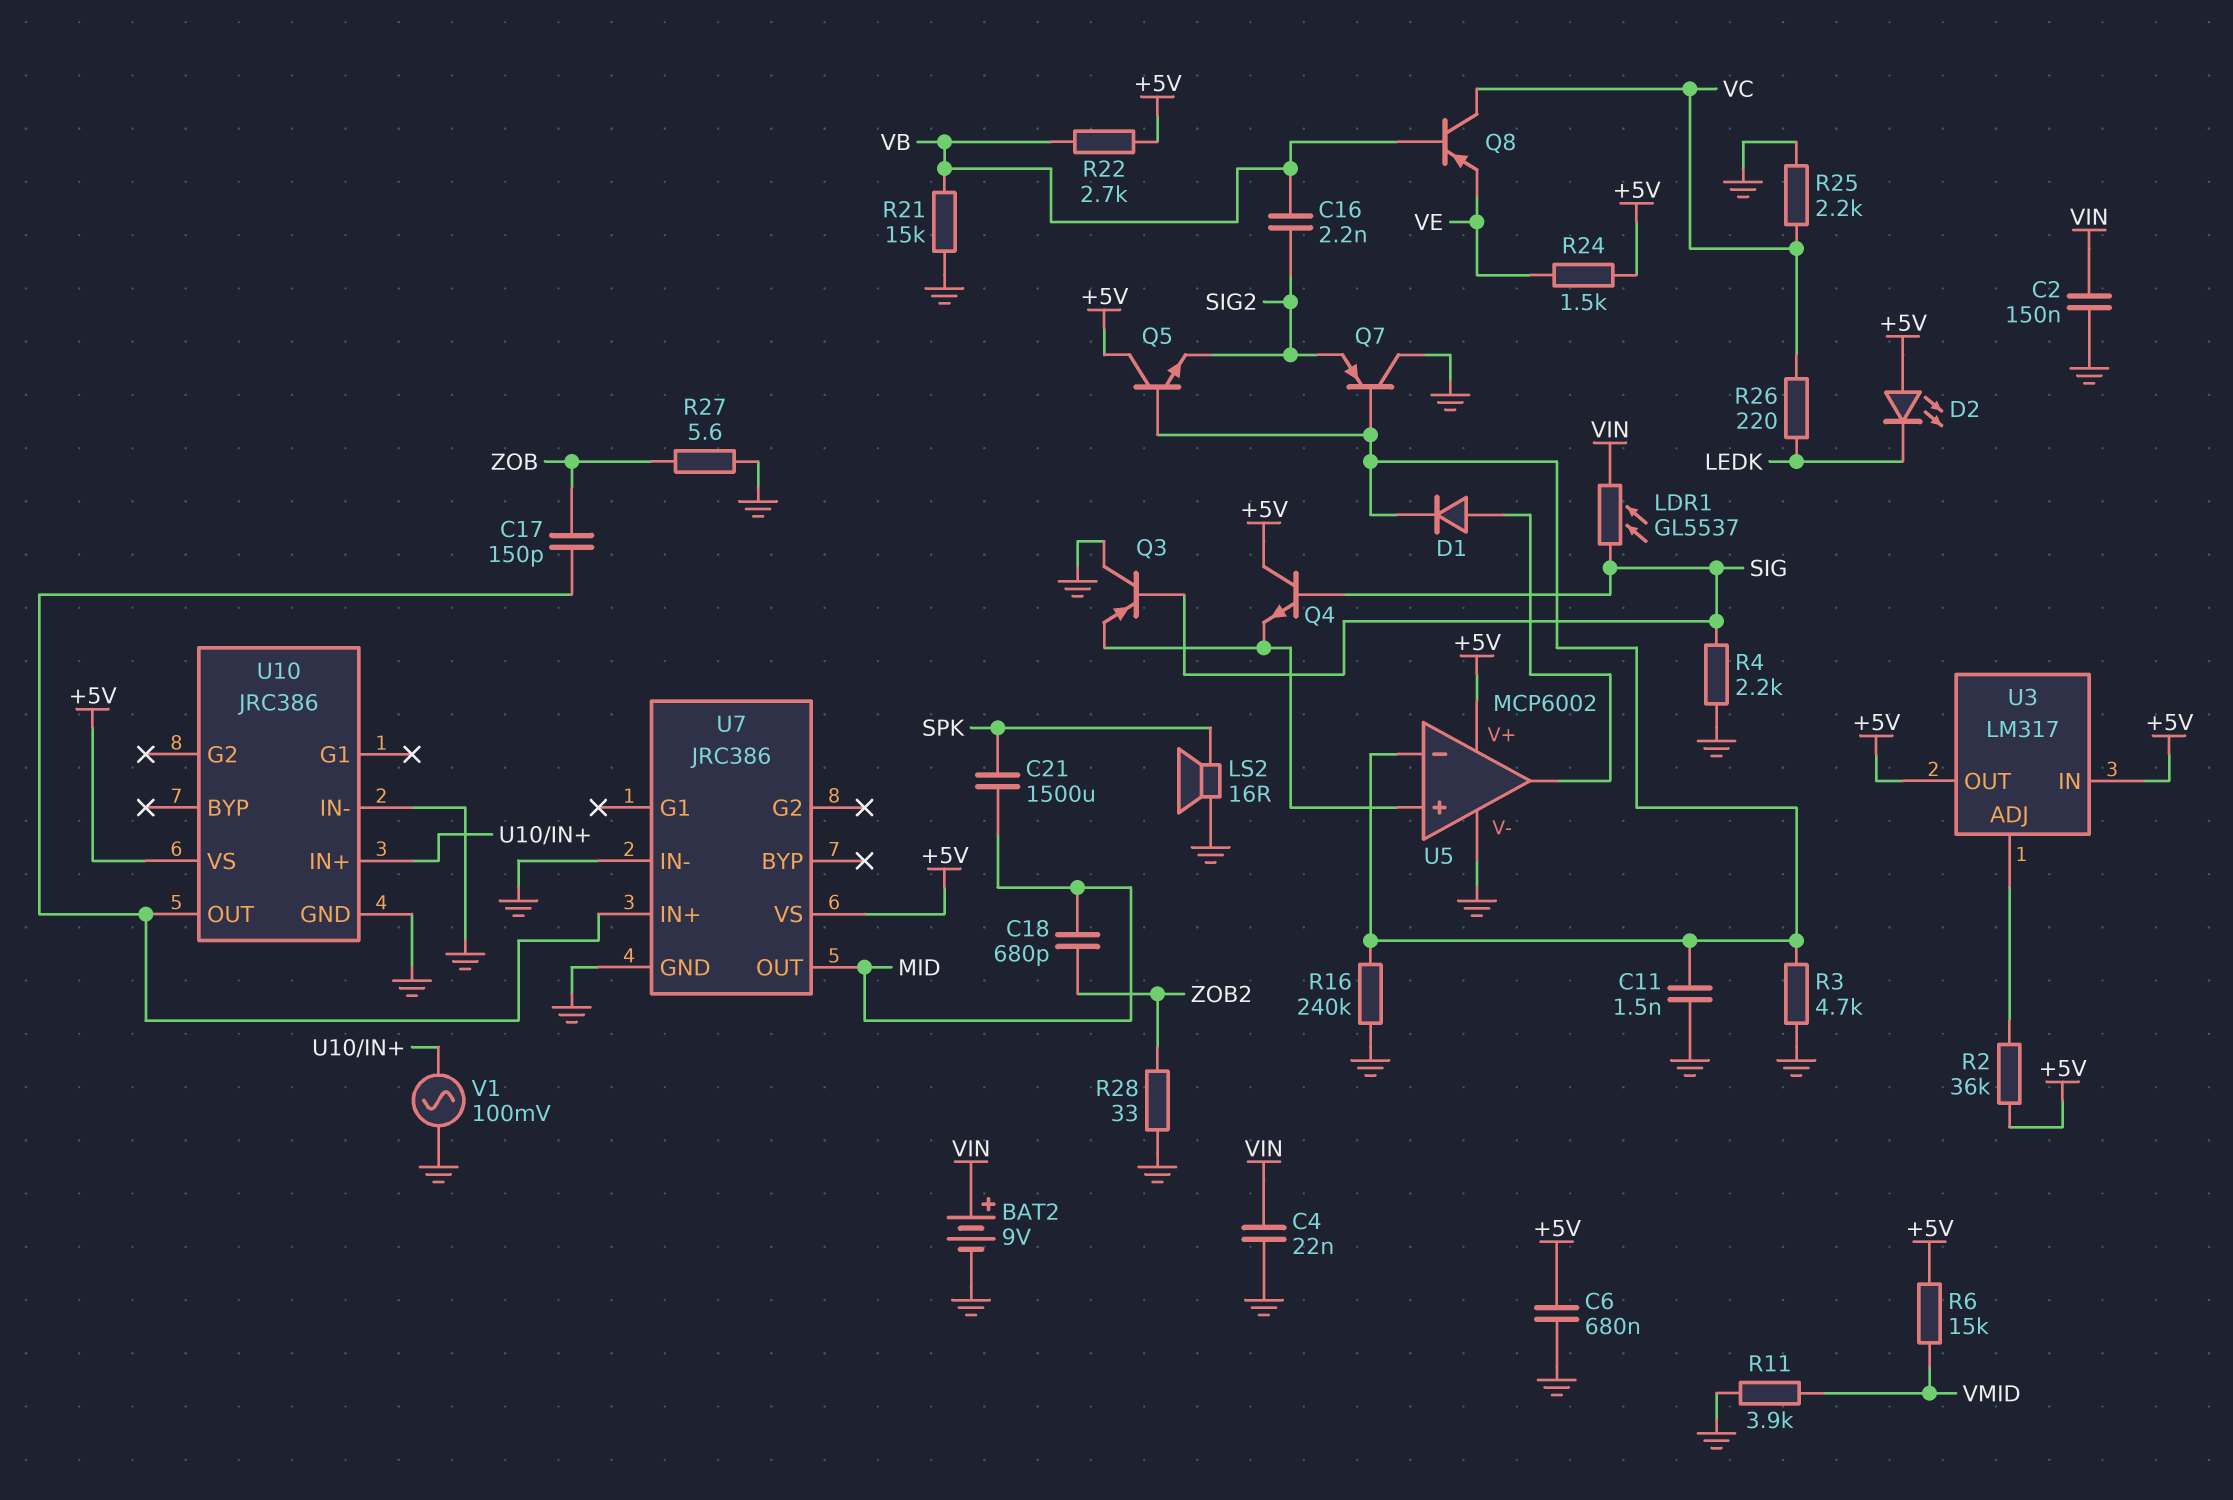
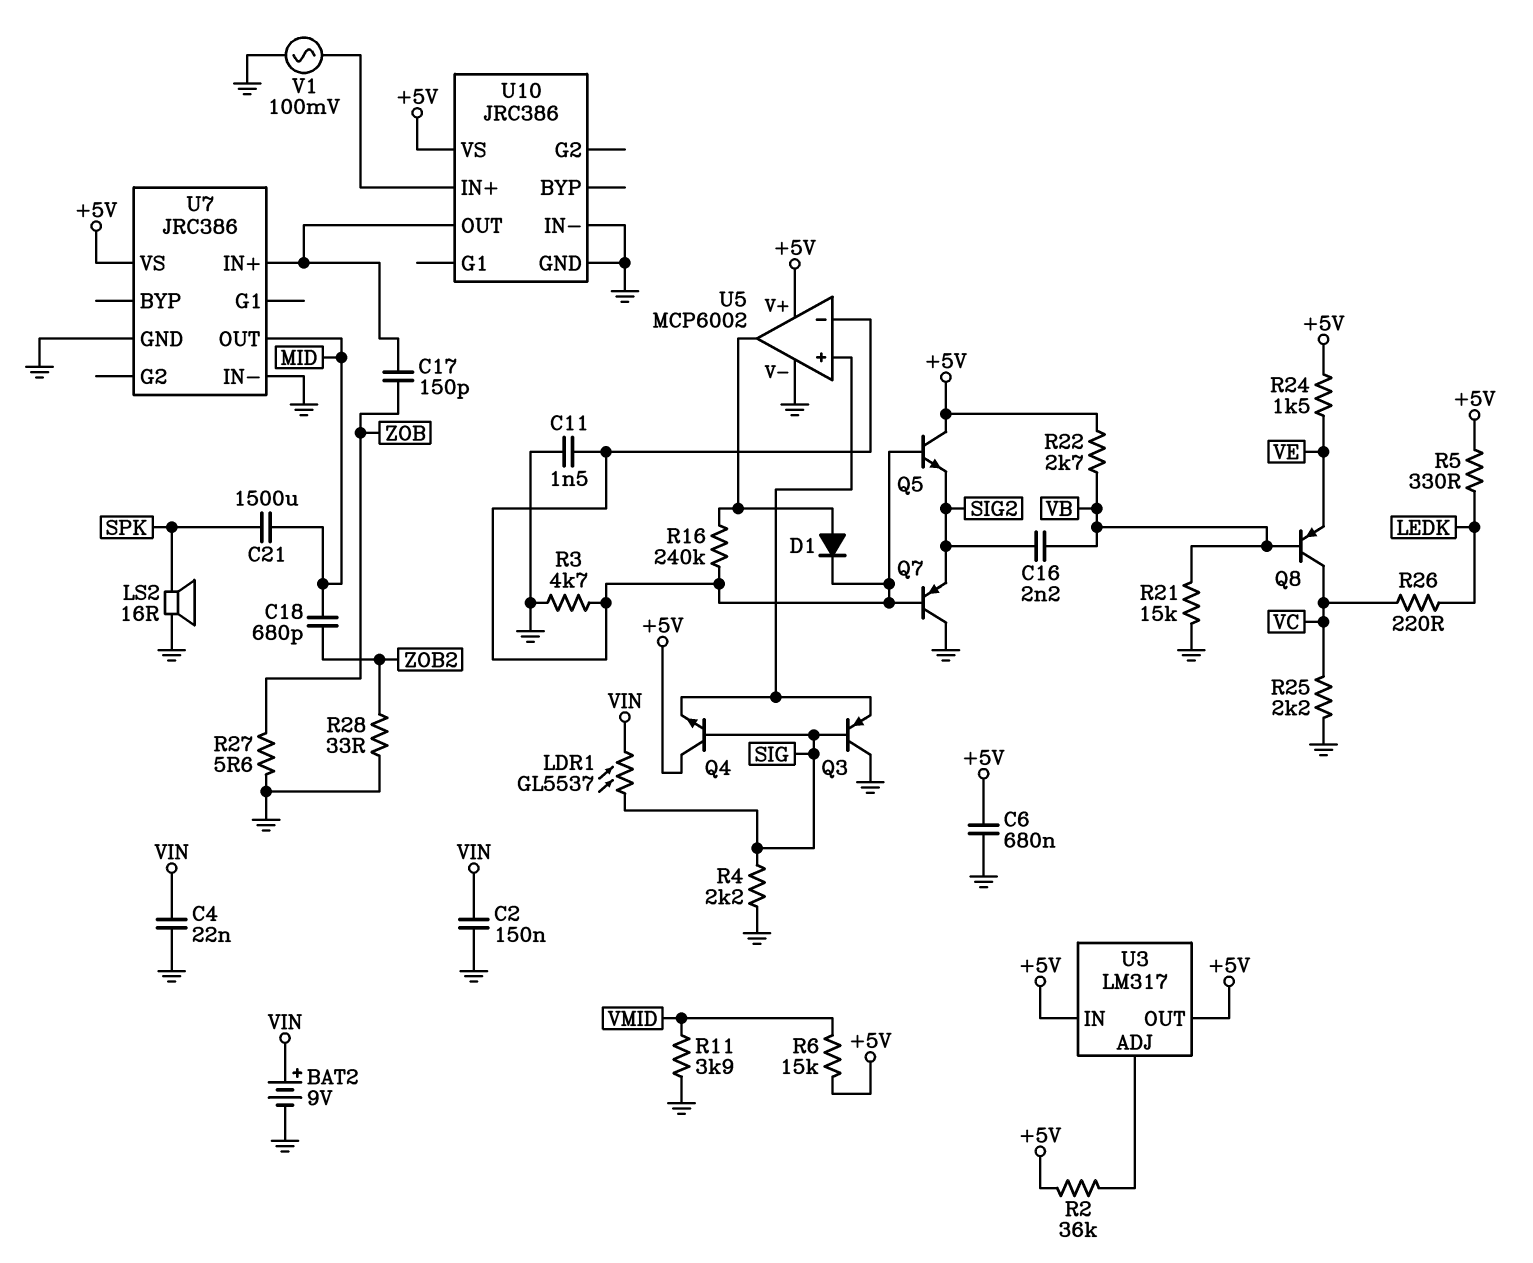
D2: LED (A +5V, K LEDK) -> none
R5: none -> 330 (+5V, LEDK)
R16: 240k (GND, U5/in-) -> 240k (U5/in-, U5/out)

